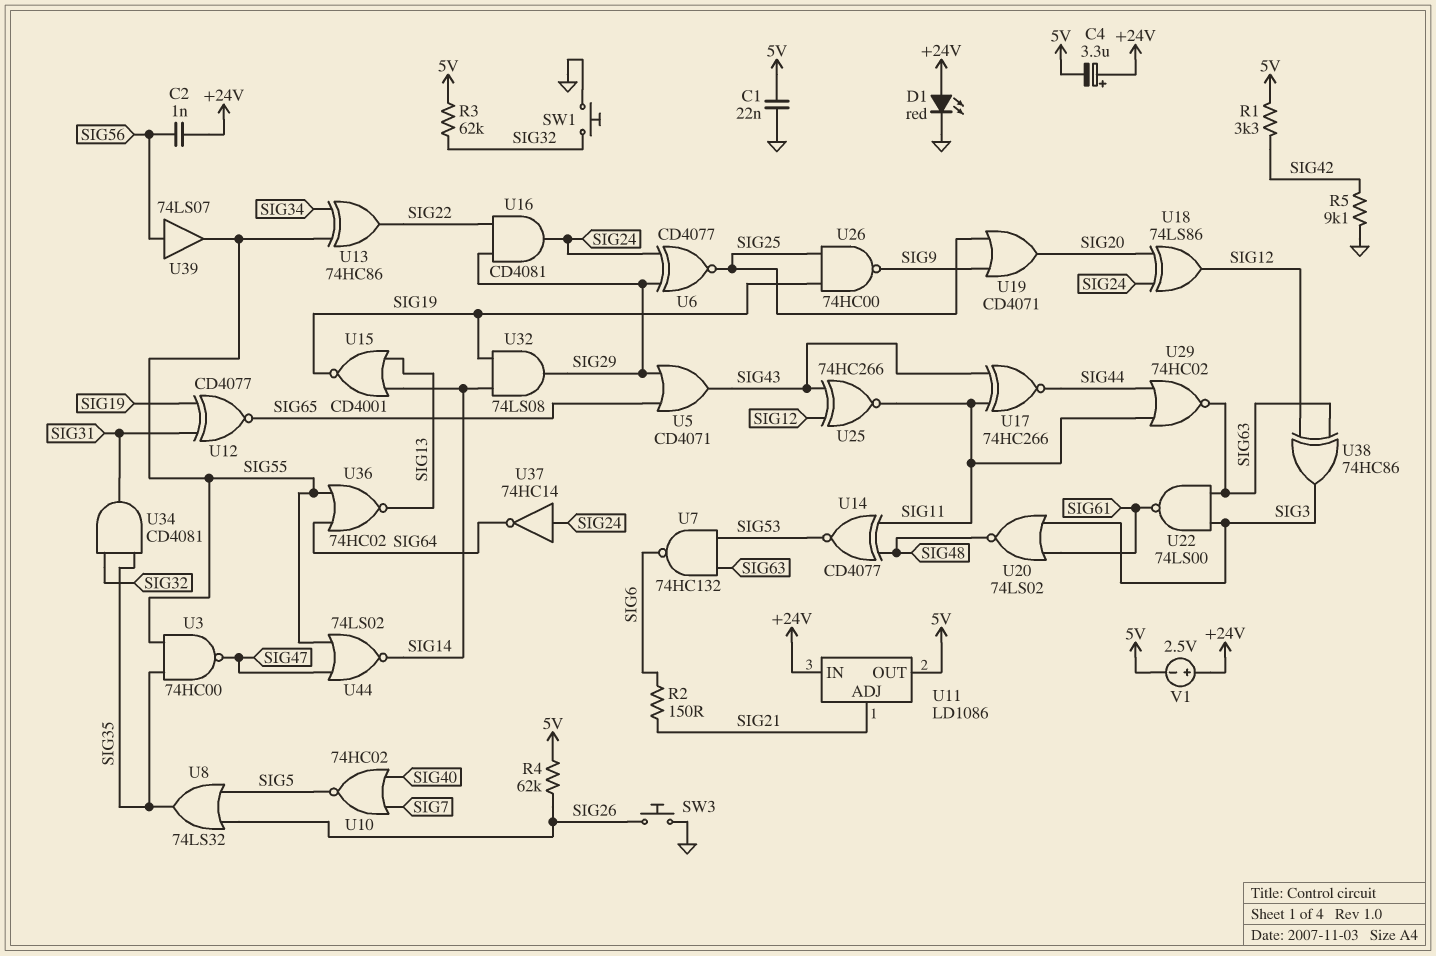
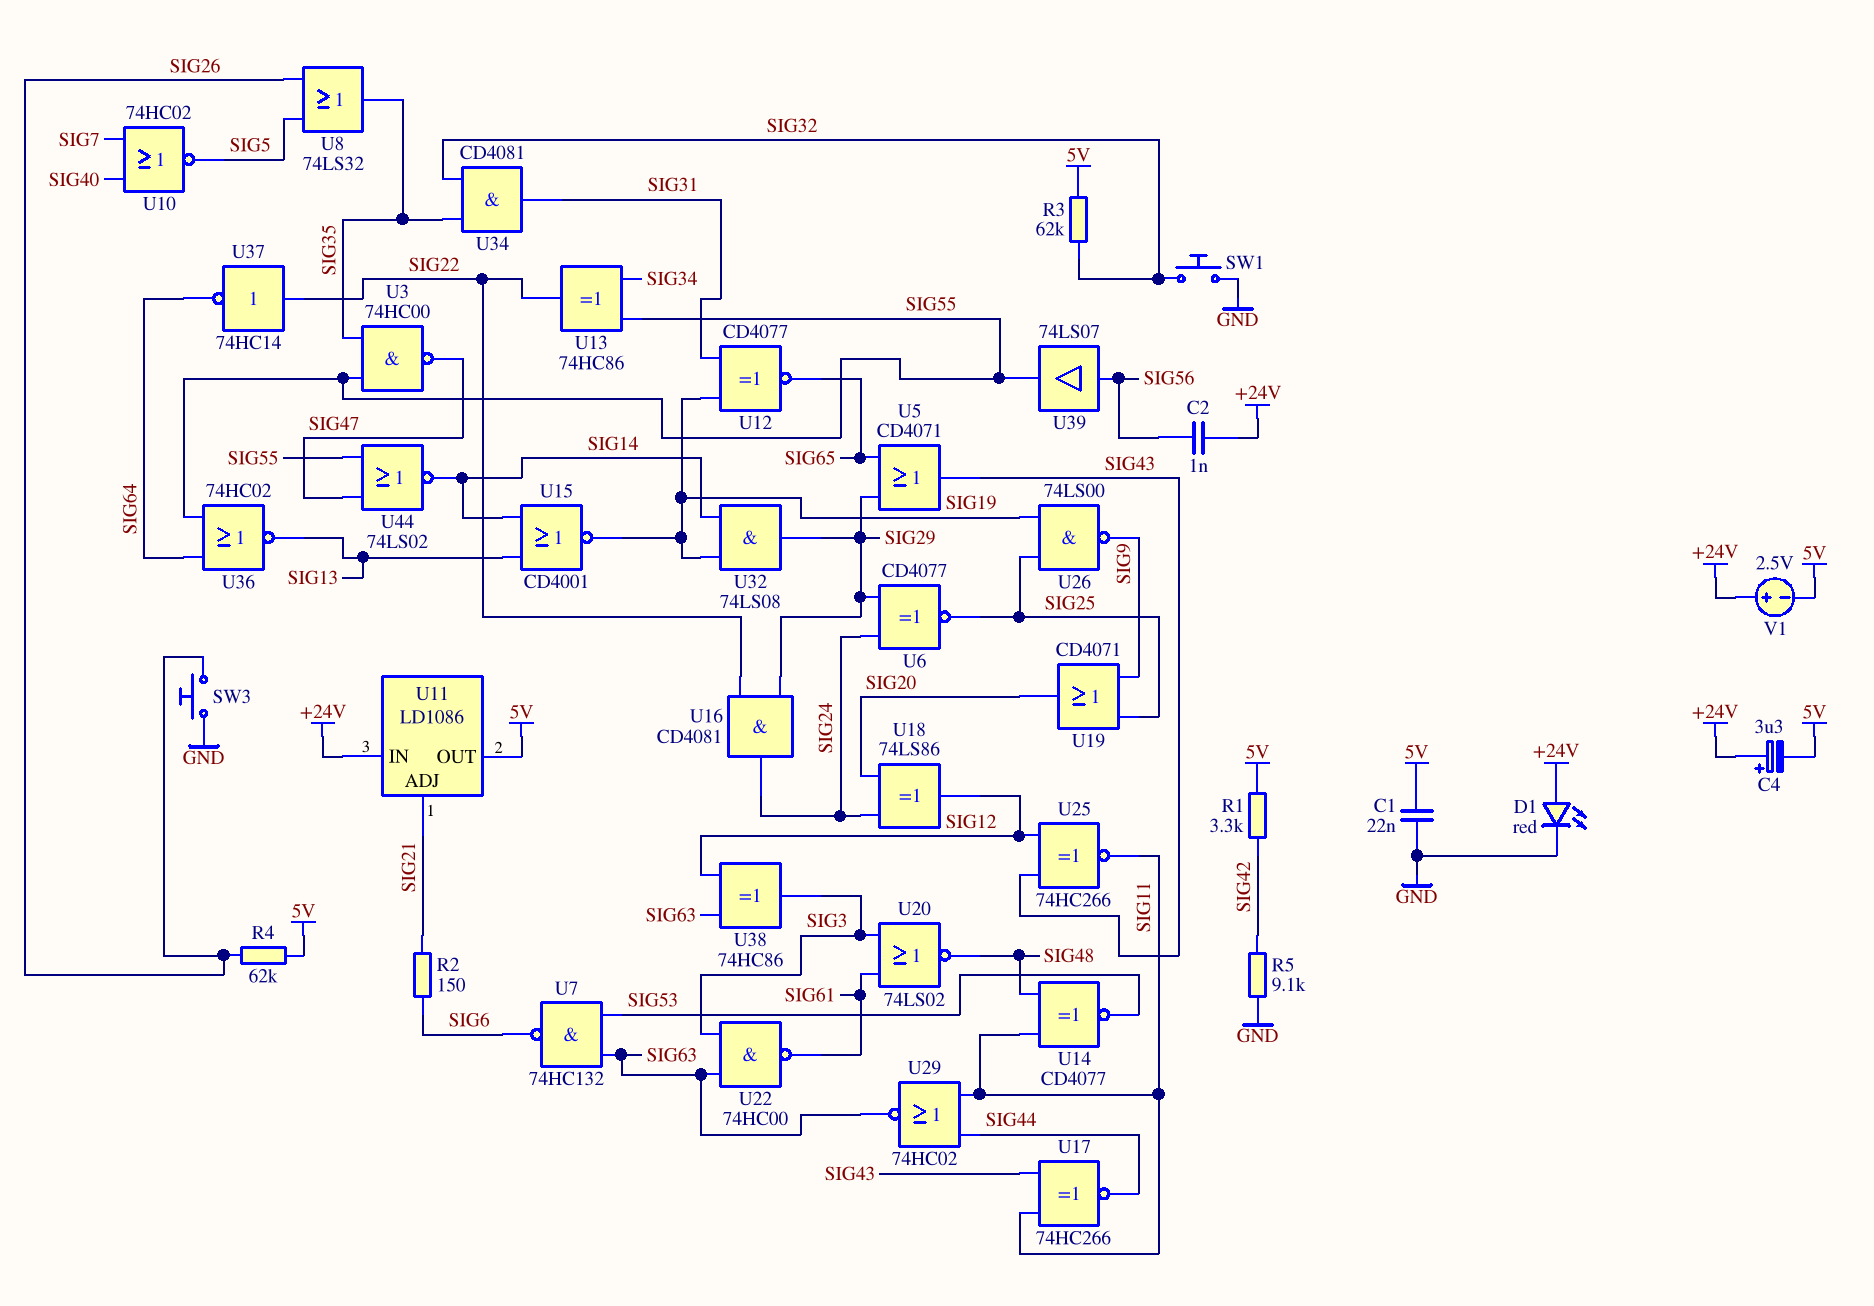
U22: NAND 74LS00 (in SIG3, in SIG63, out SIG61) -> NAND 74HC00 (in SIG3, in SIG63, out SIG61)
U26: NAND 74HC00 (in SIG19, in SIG25, out SIG9) -> NAND 74LS00 (in SIG19, in SIG25, out SIG9)
U37: NOT 74HC14 (in SIG24, out SIG64) -> NOT 74HC14 (in SIG22, out SIG64)

